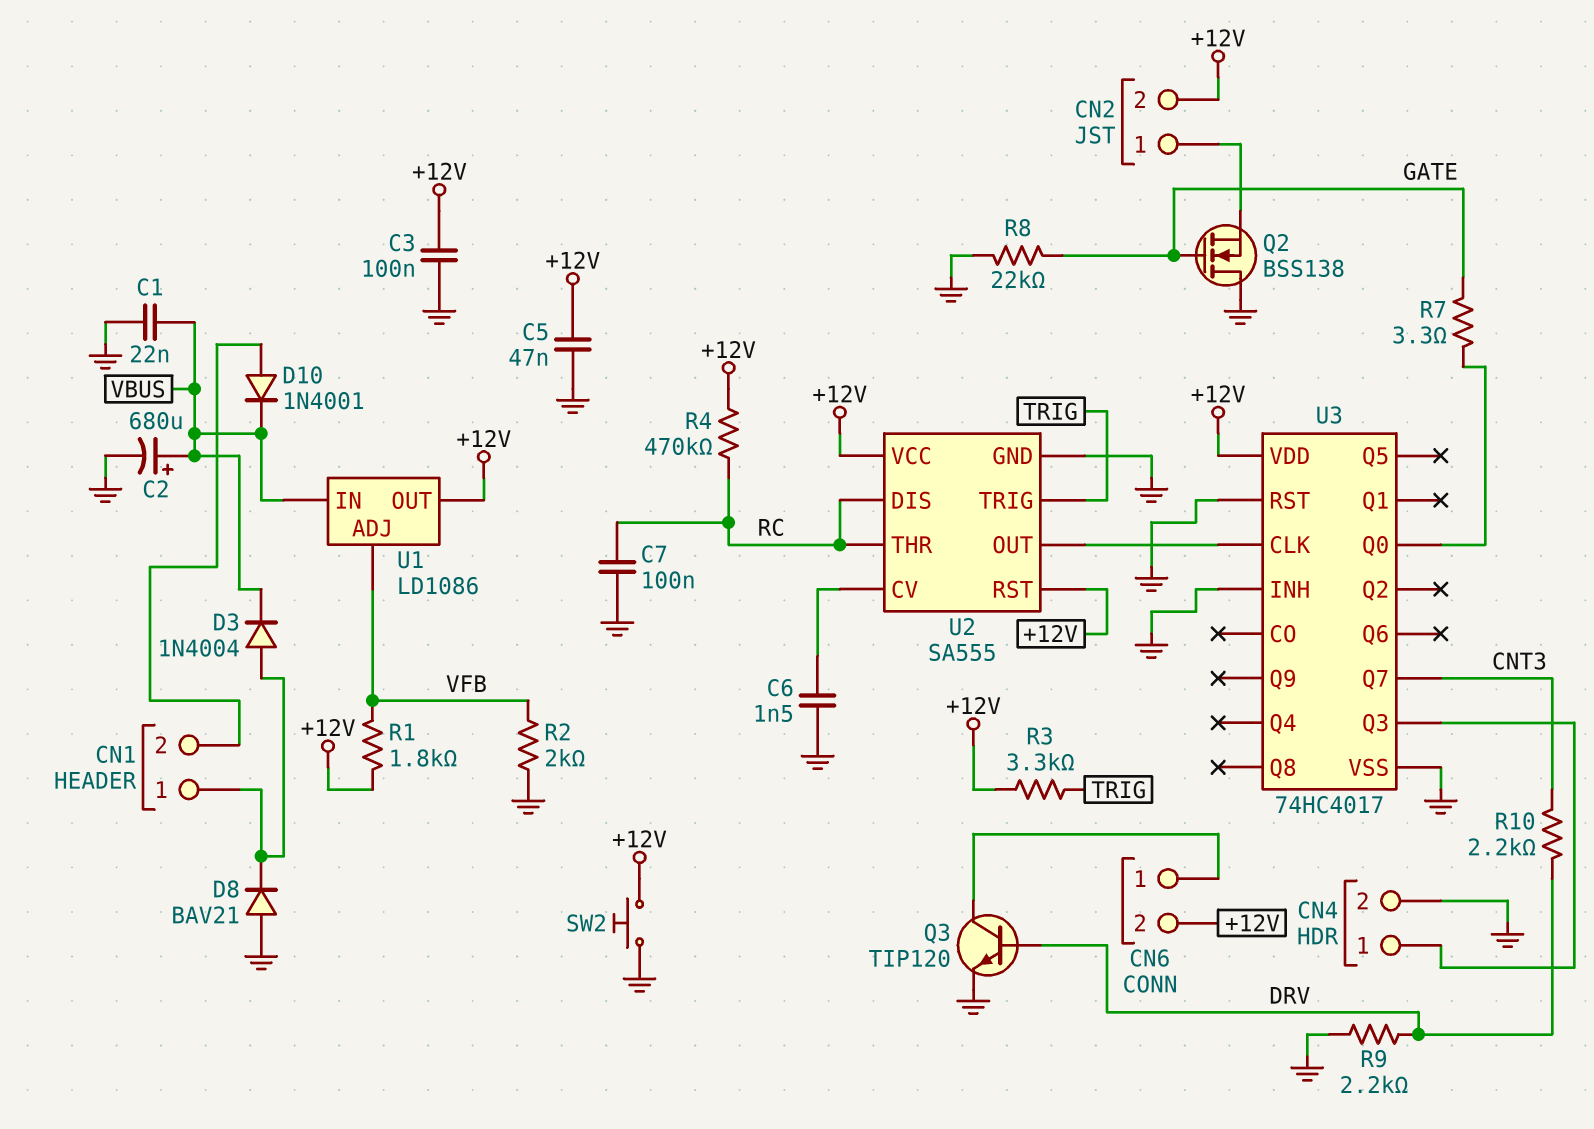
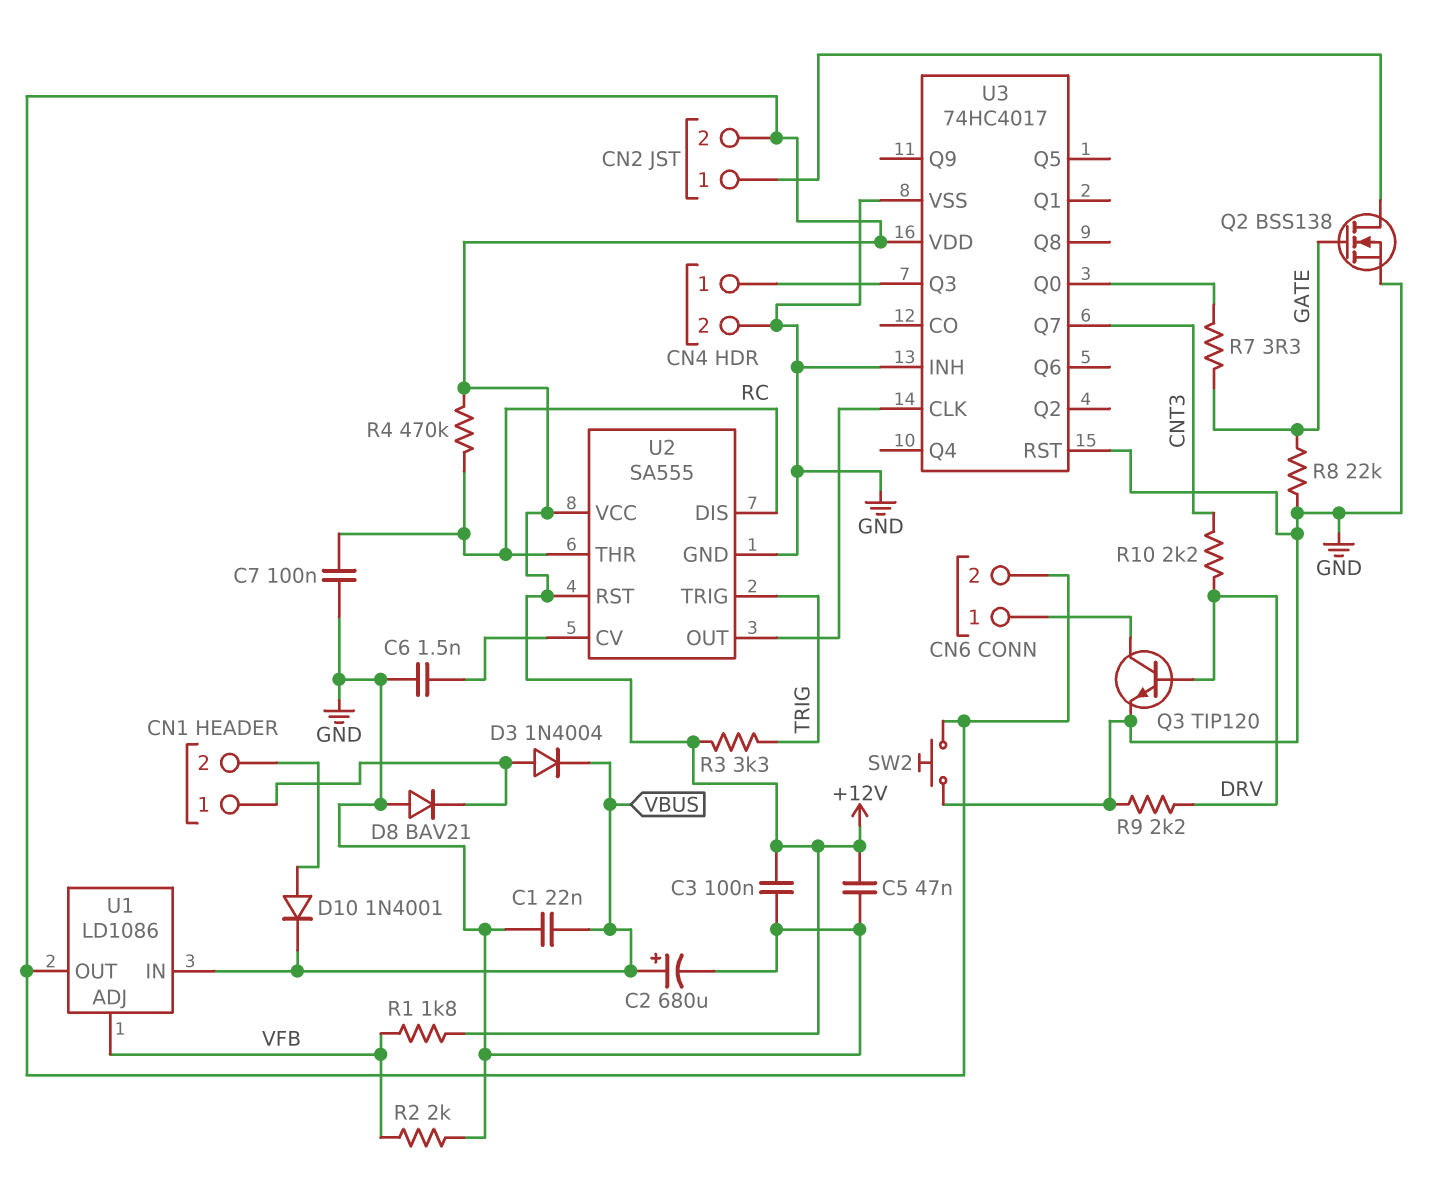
Q2: NMOS BSS138 (G GATE, D GND, S CN2/1) -> NMOS BSS138 (G GATE, D CN2/1, S GND)

